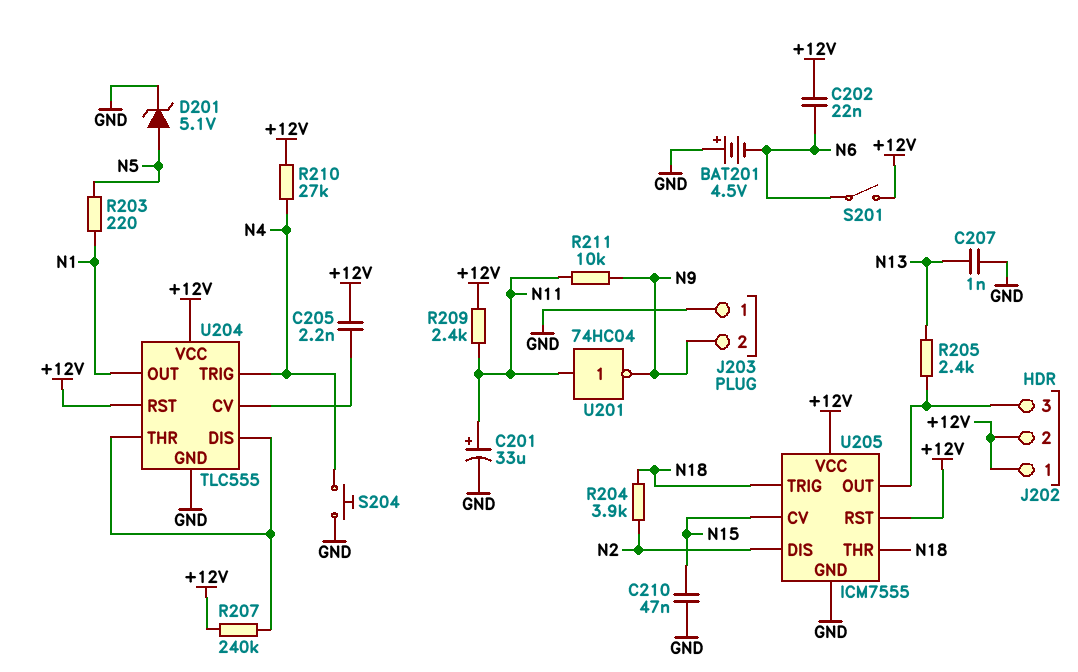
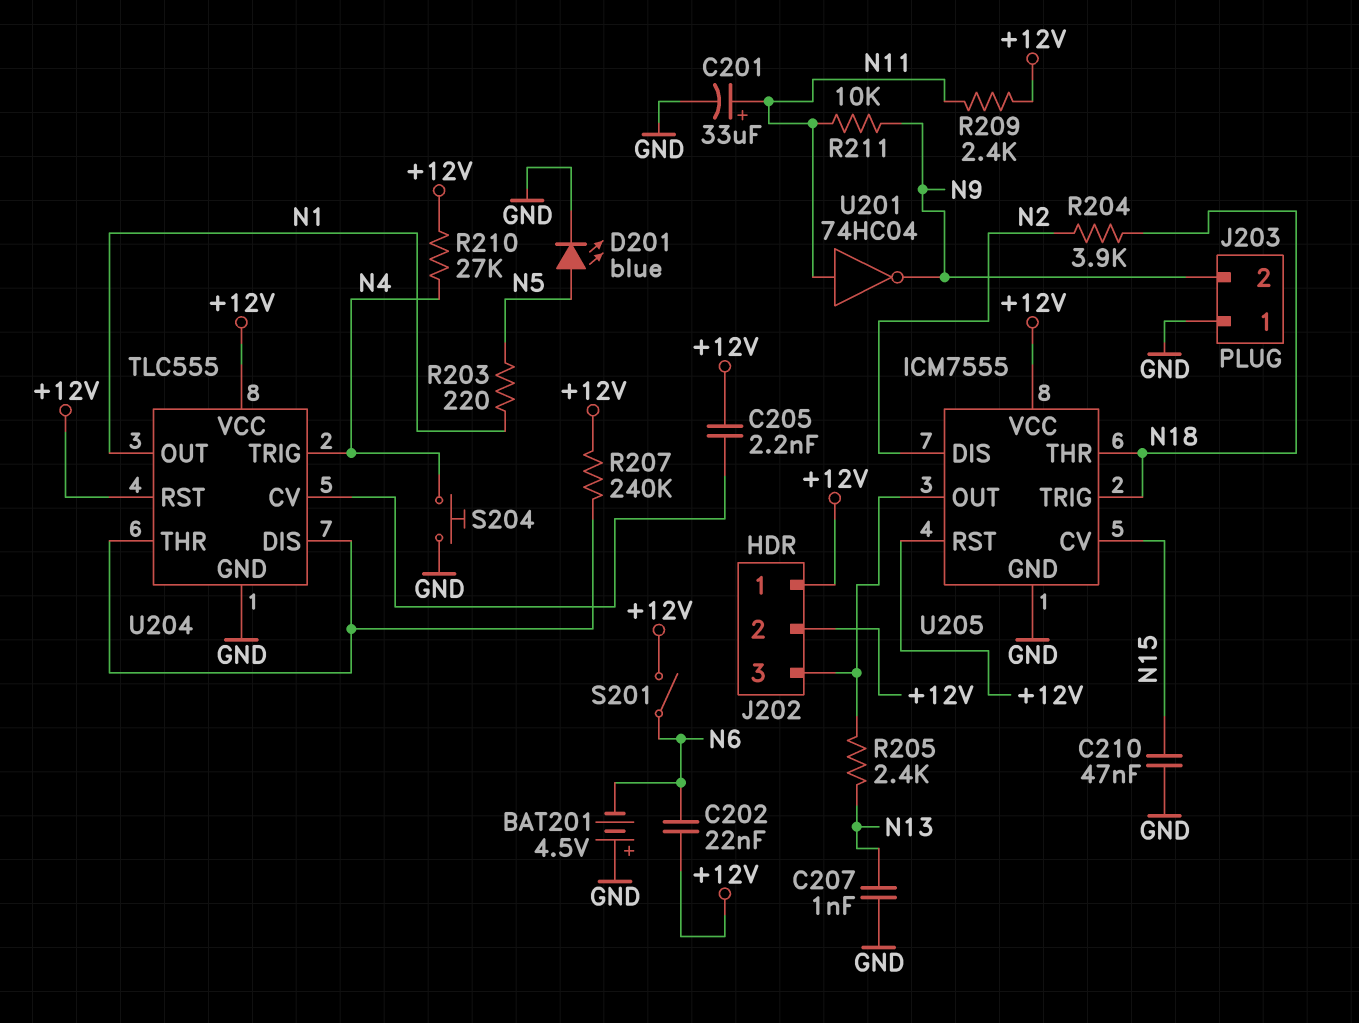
D201: zener 5.1V (A N5, K GND) -> LED blue (A N5, K GND)

